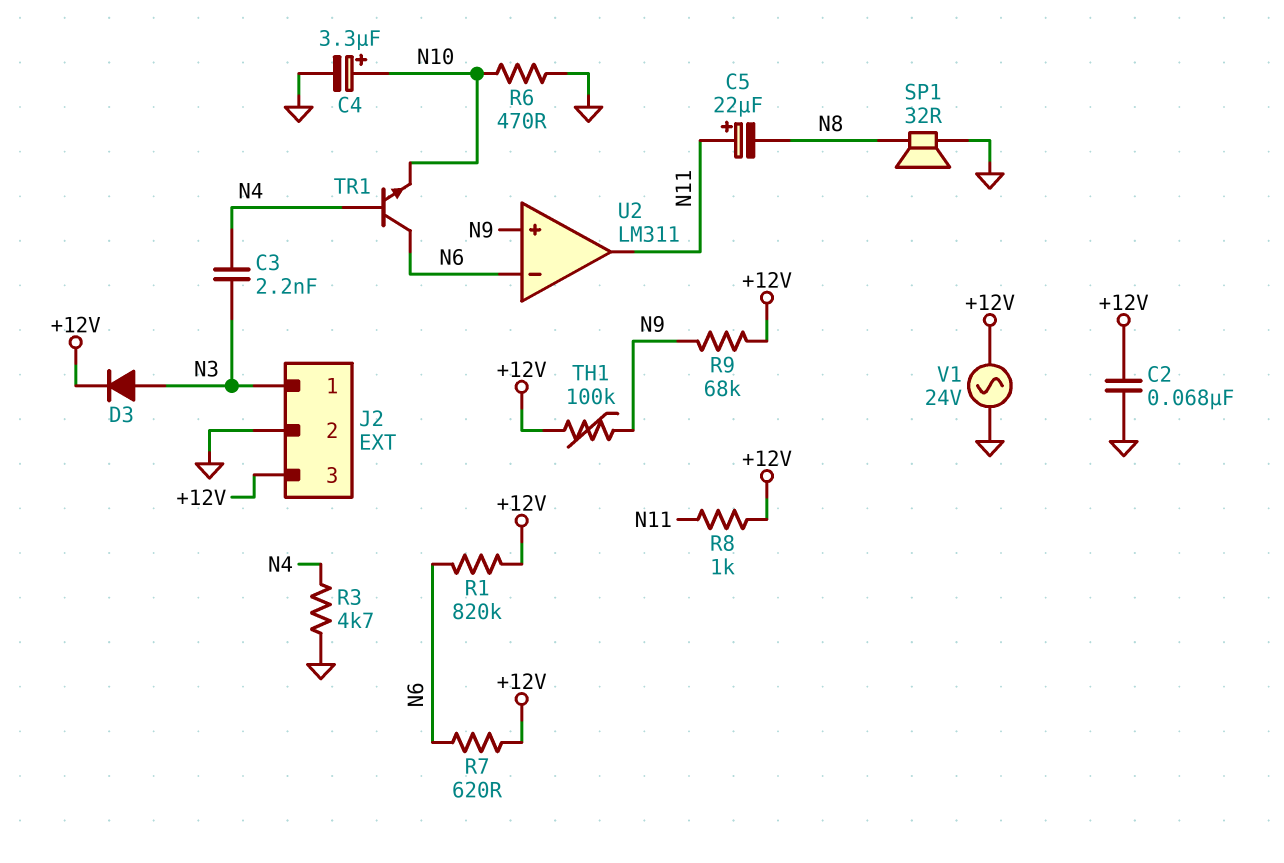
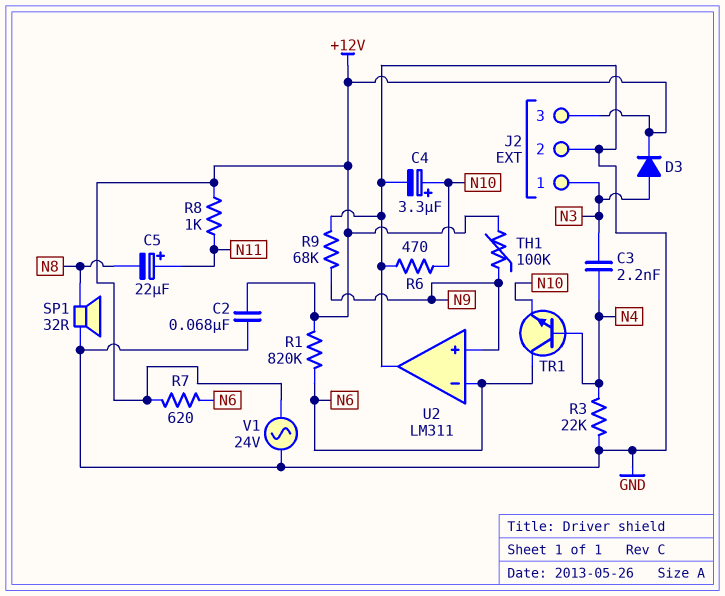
R3: 4.7k (GND, N4) -> 22k (GND, N4)
R9: 68k (+12V, N9) -> 68k (GND, N9)
U2 pin out: N11 -> GND

